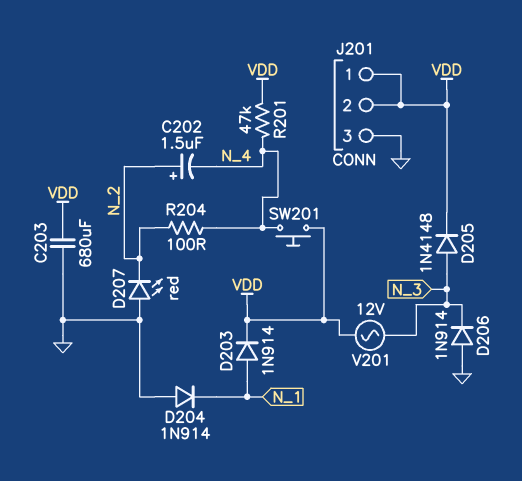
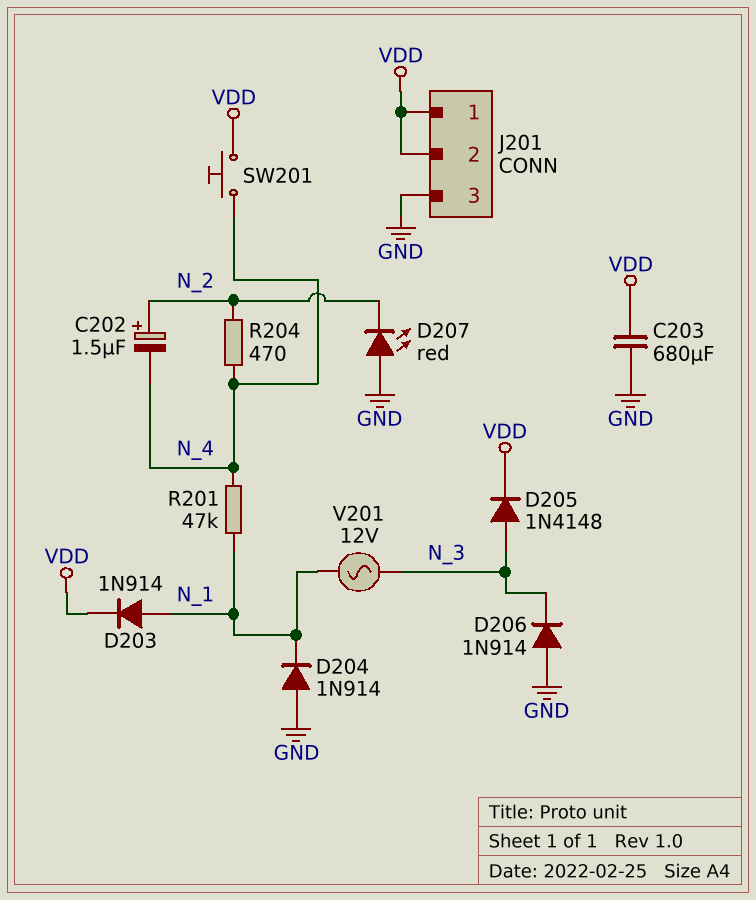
R201: 47k (N_4, VDD) -> 47k (N_1, N_4)
R204: 100 (N_2, N_4) -> 470 (N_2, N_4)
V201: AC 12V (N_3, VDD) -> AC 12V (N_1, N_3)

